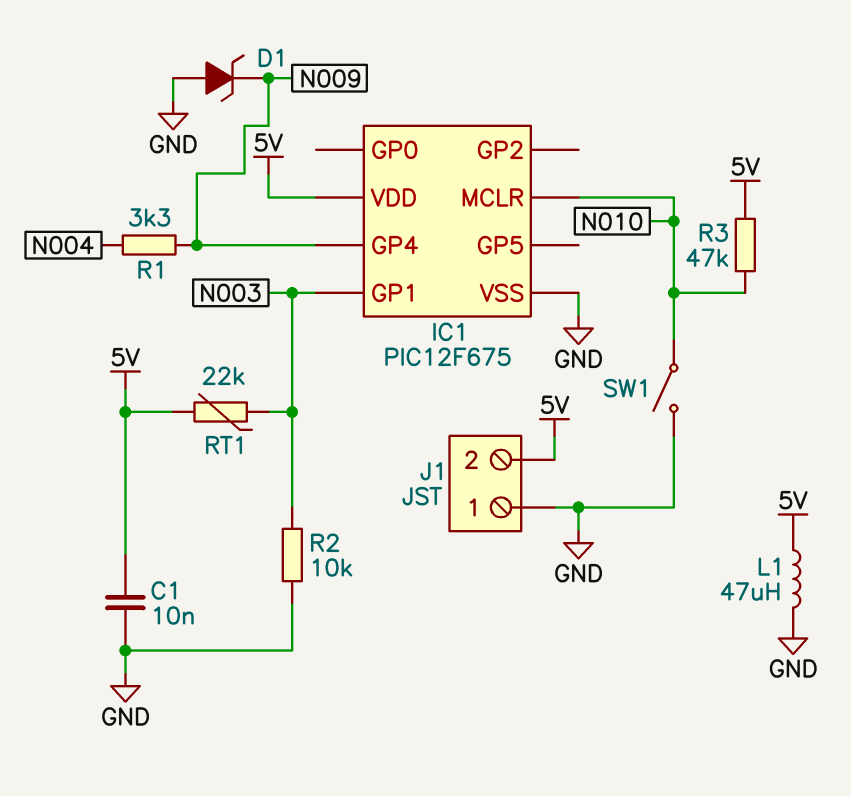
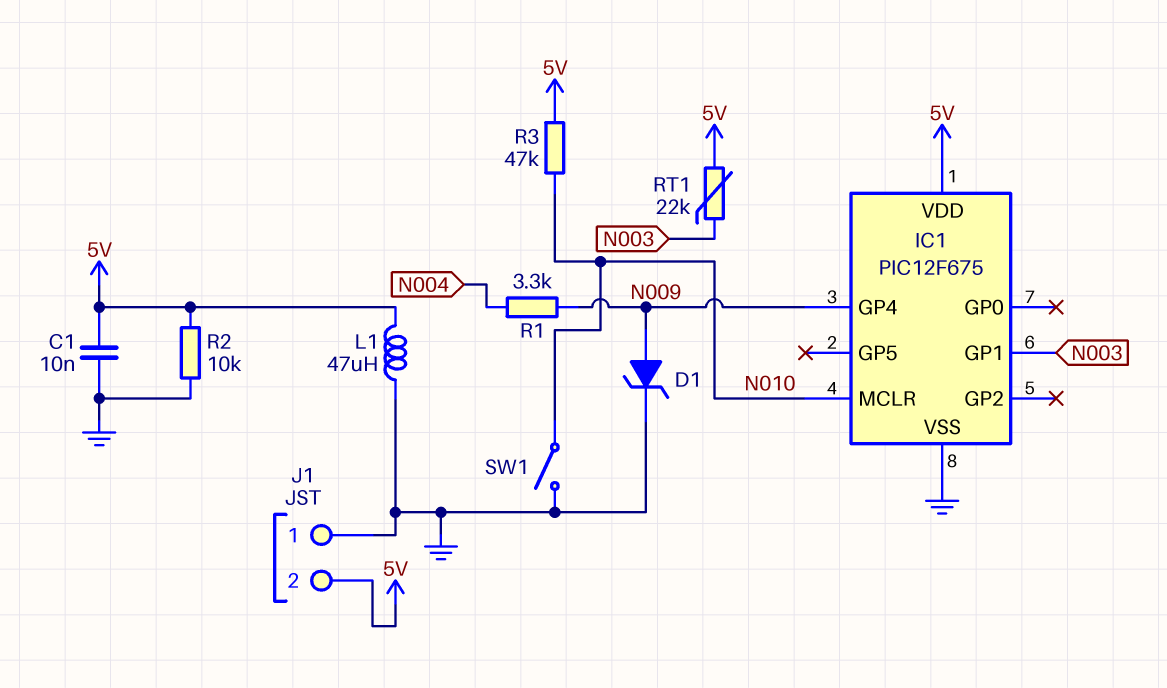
D1: zener (A GND, K N009) -> zener (A N009, K GND)
R2: 10k (GND, N003) -> 10k (5V, GND)

